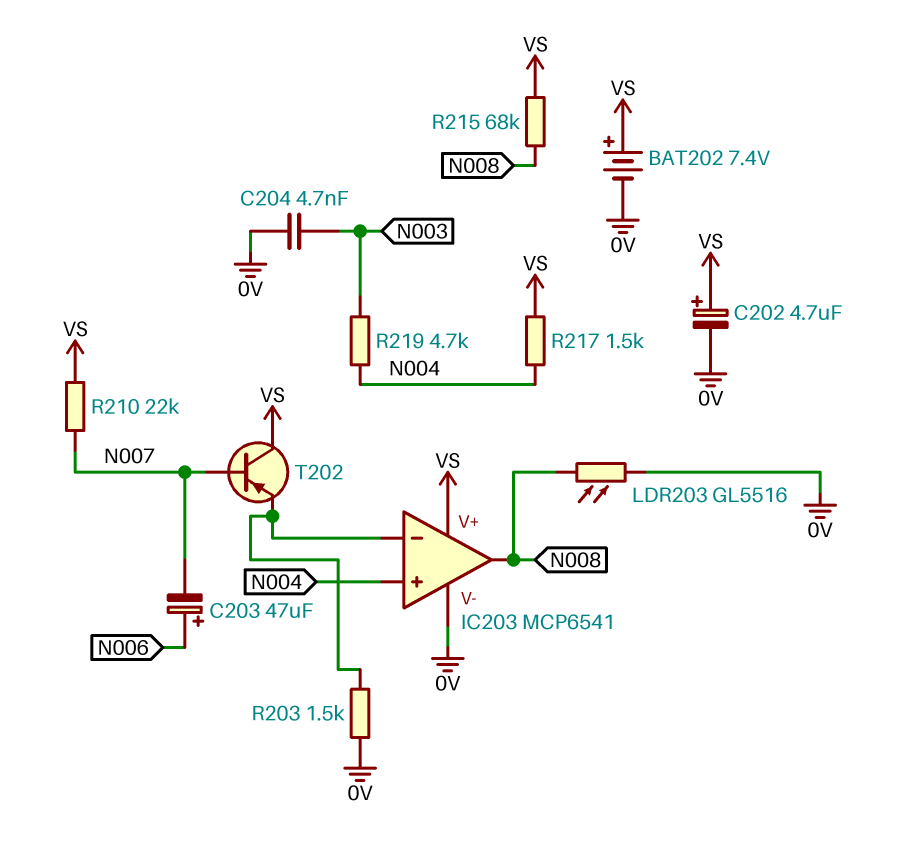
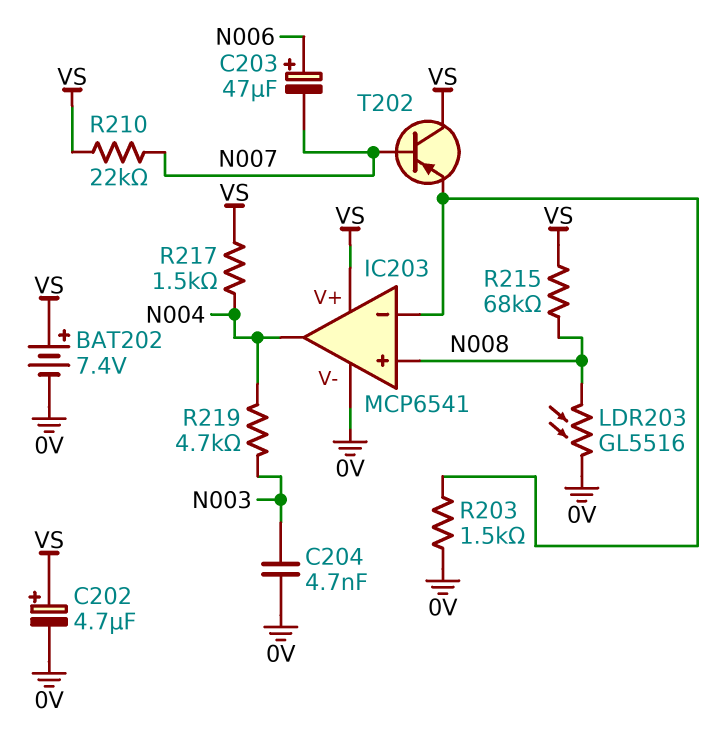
IC203 pin in+: N004 -> N008
IC203 pin out: N008 -> N004

